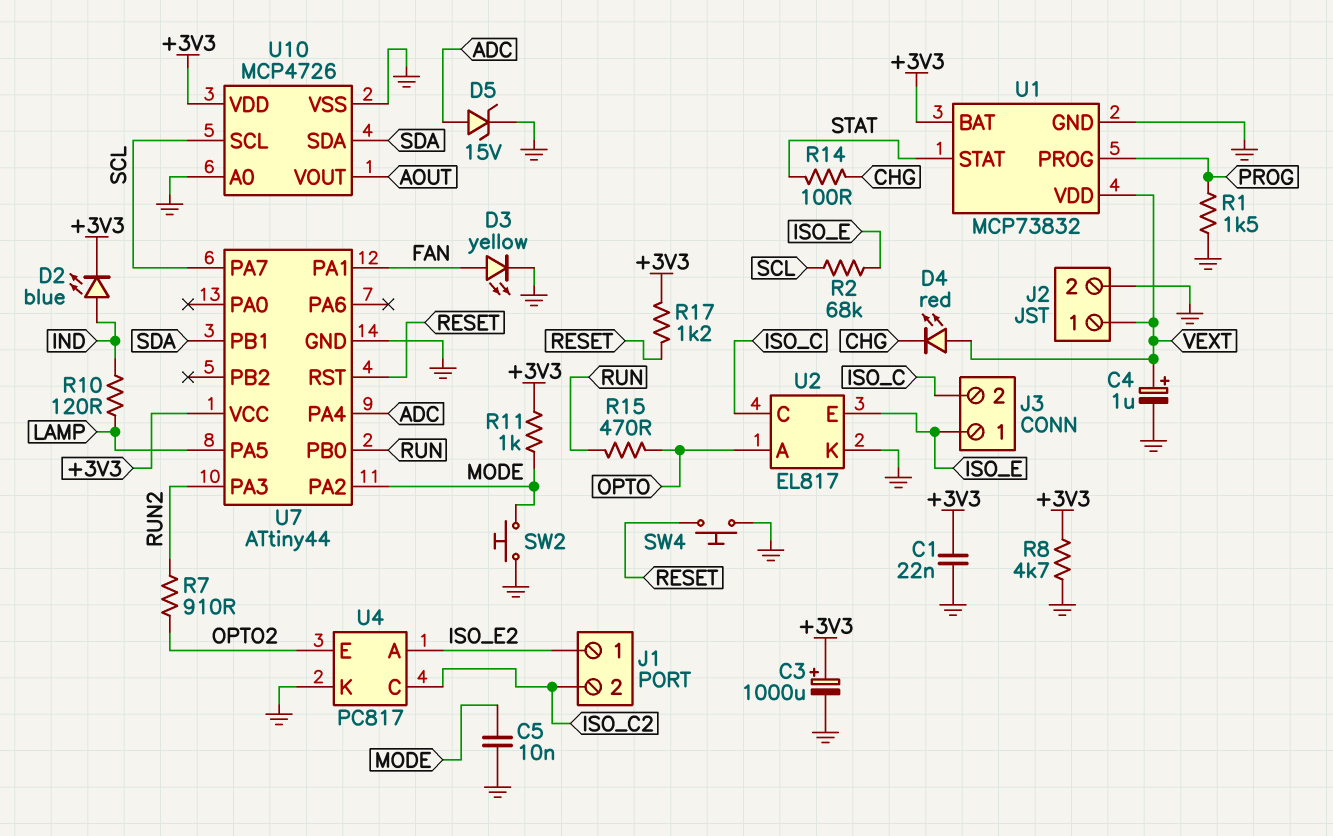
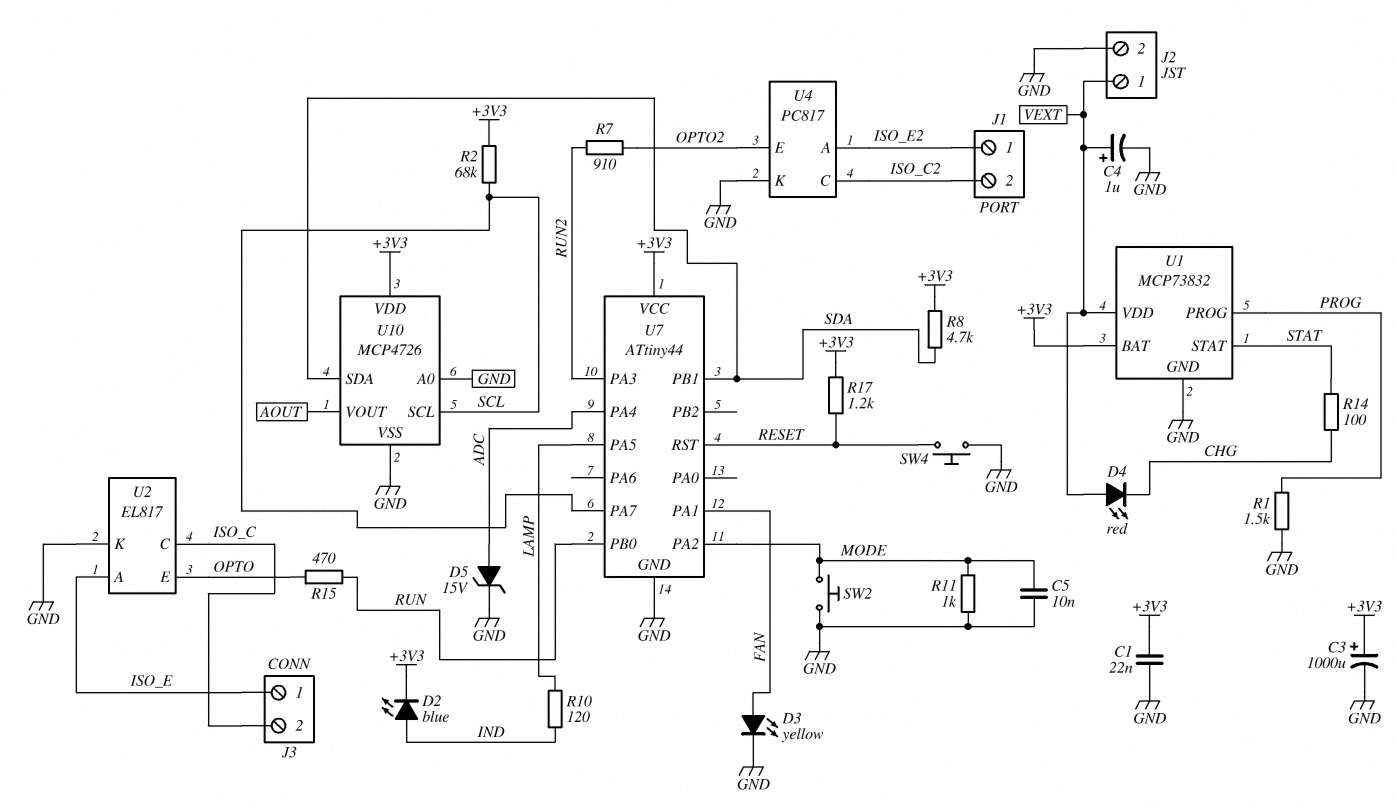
R2: 68k (ISO_E, SCL) -> 68k (+3V3, SCL)
R8: 4.7k (+3V3, GND) -> 4.7k (+3V3, SDA)
R11: 1k (+3V3, MODE) -> 1k (GND, MODE)
U2 pin A: OPTO -> ISO_E
U2 pin E: ISO_E -> OPTO

